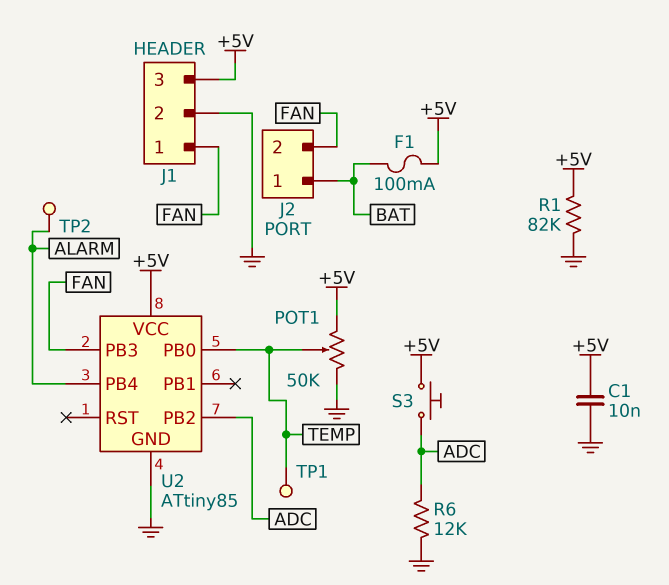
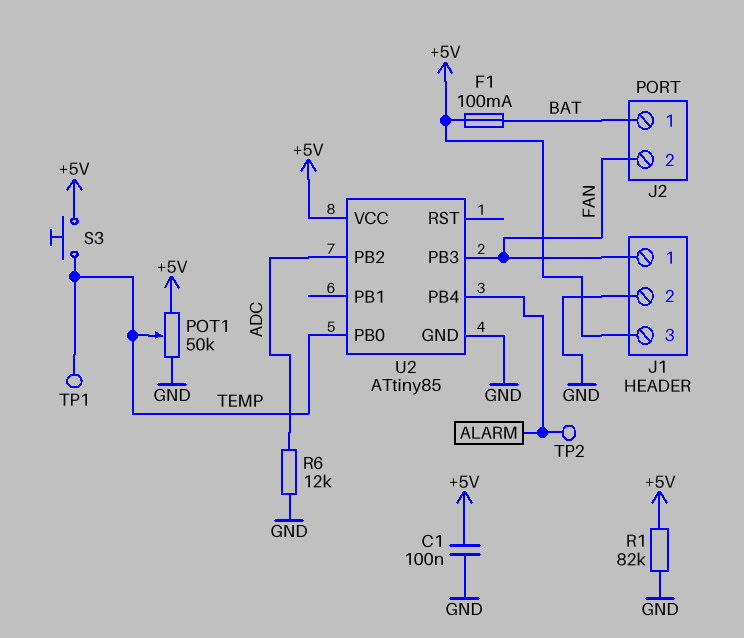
C1: 10nF (+5V, GND) -> 100nF (+5V, GND)
S3: button (+5V, ADC) -> button (+5V, TEMP)

